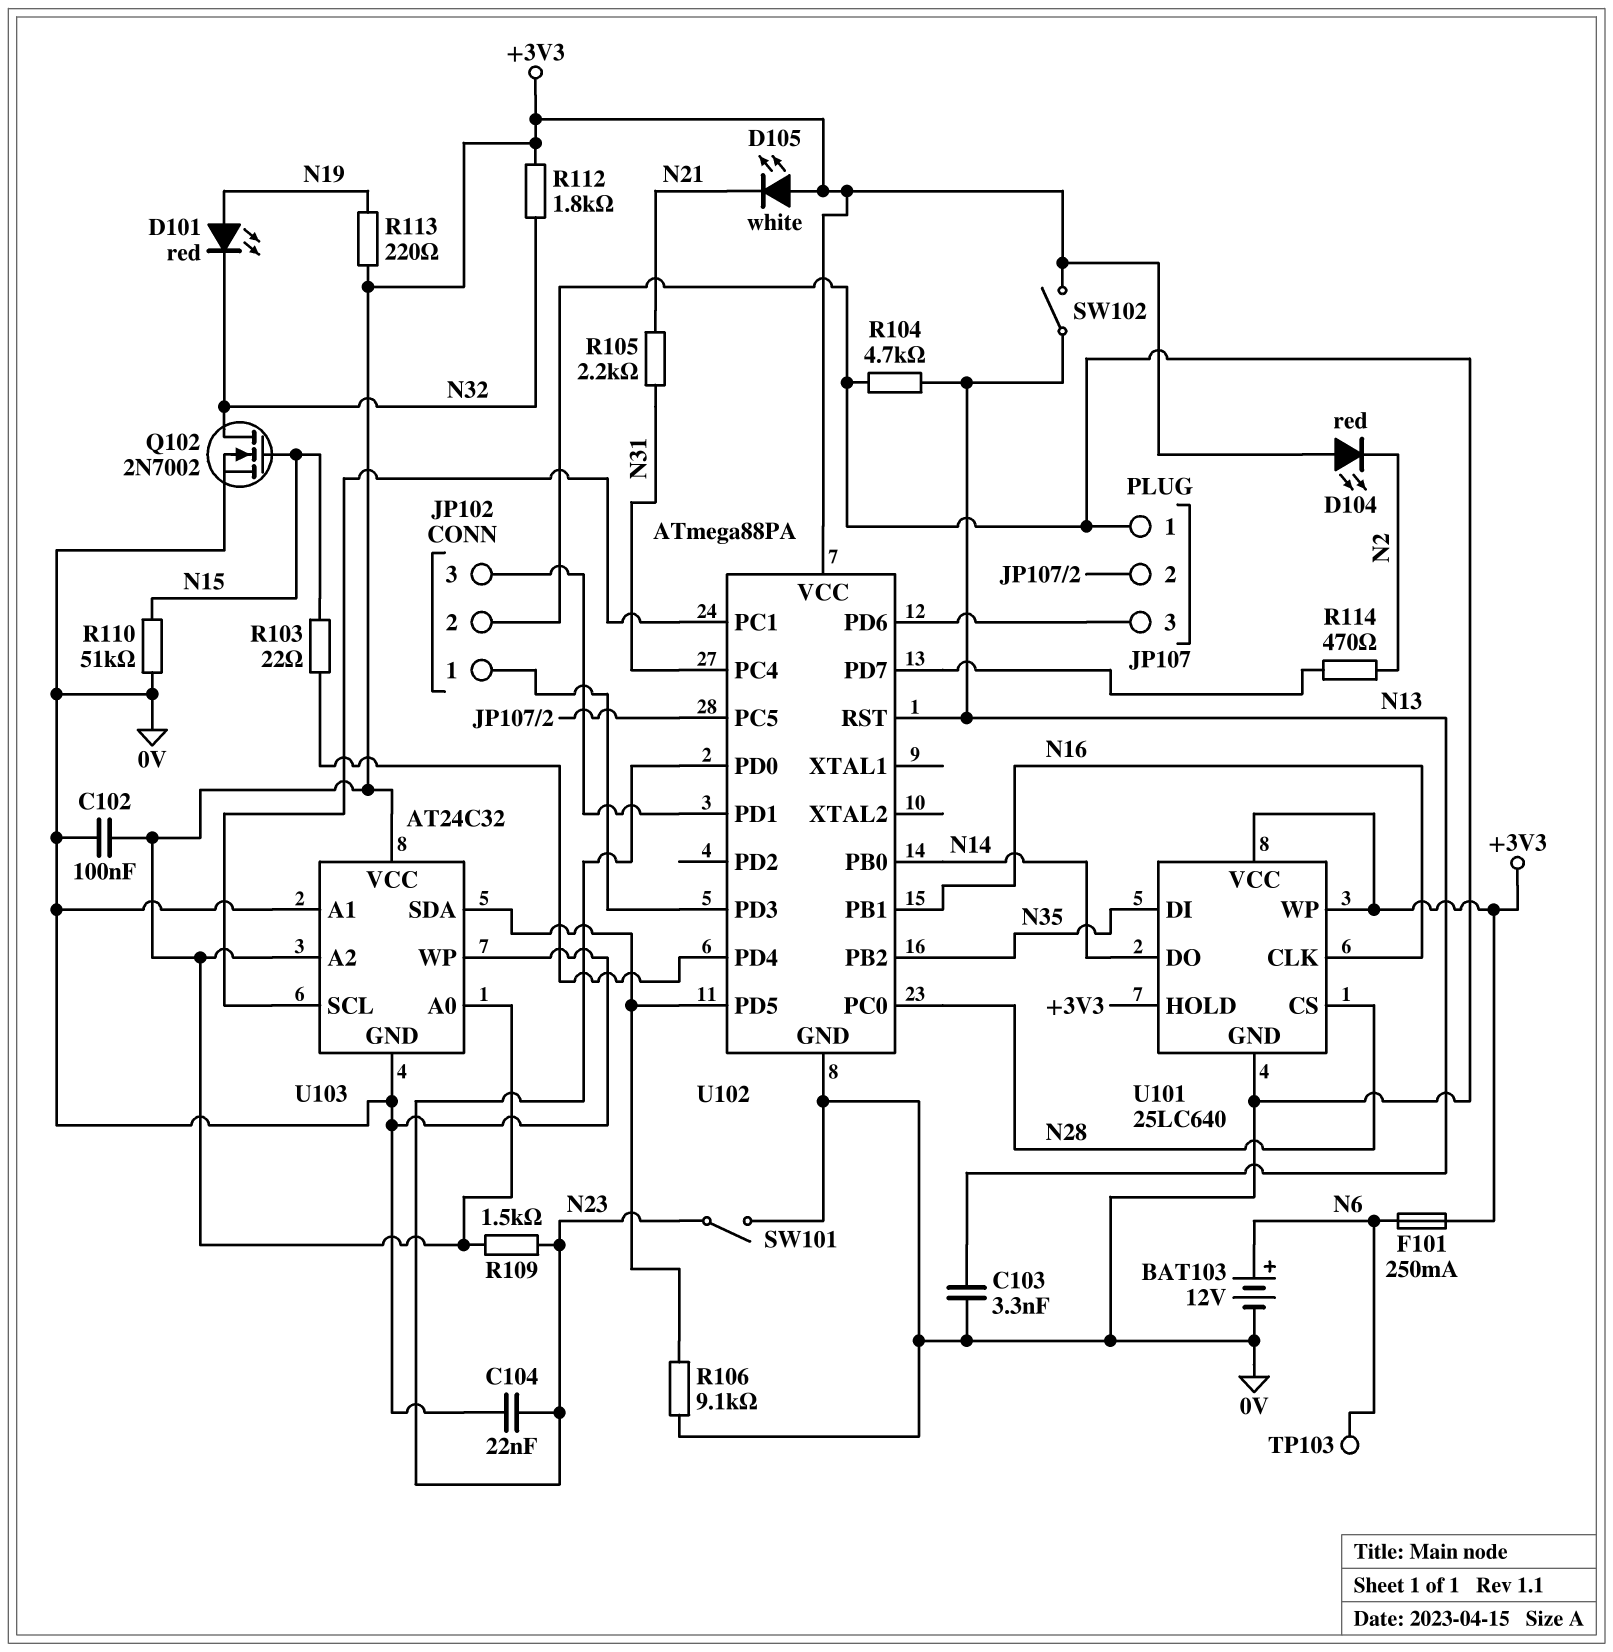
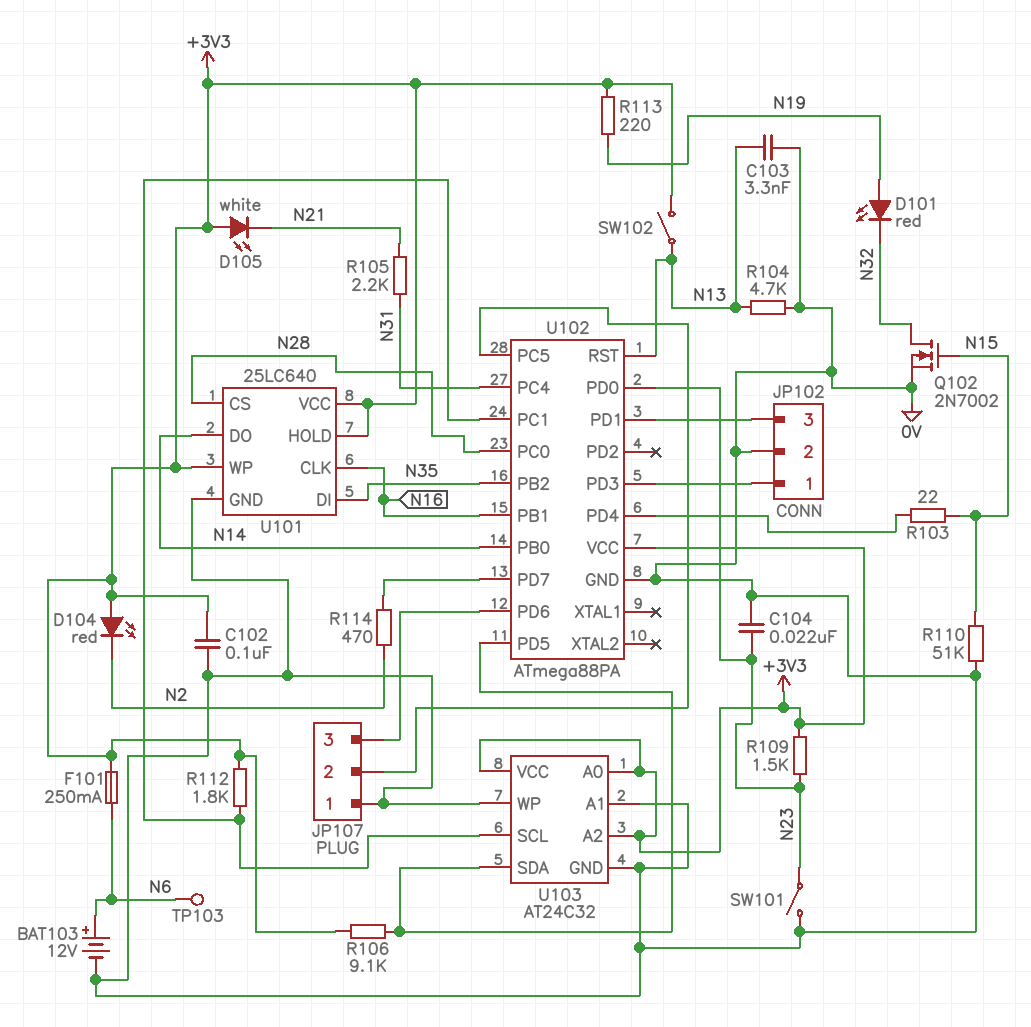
R106: 9.1k (0V, U102/PD5) -> 9.1k (+3V3, U102/PD5)
R112: 1.8k (+3V3, N32) -> 1.8k (+3V3, U102/PC1)

